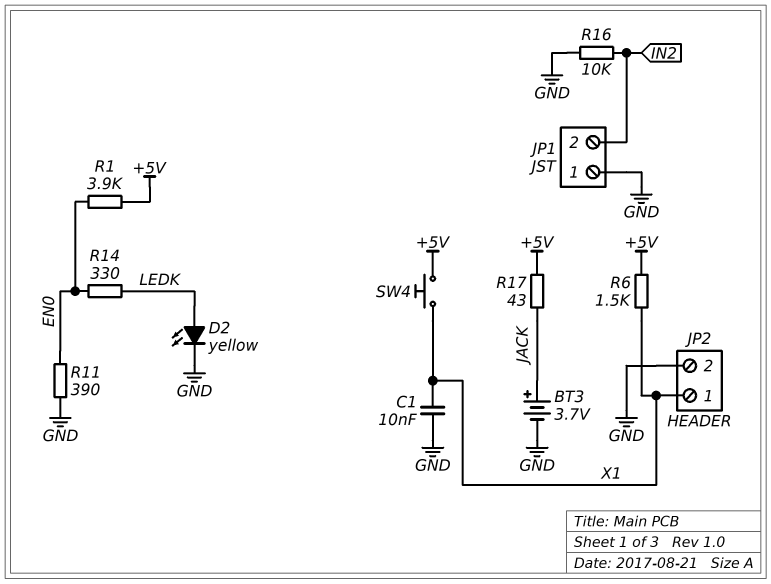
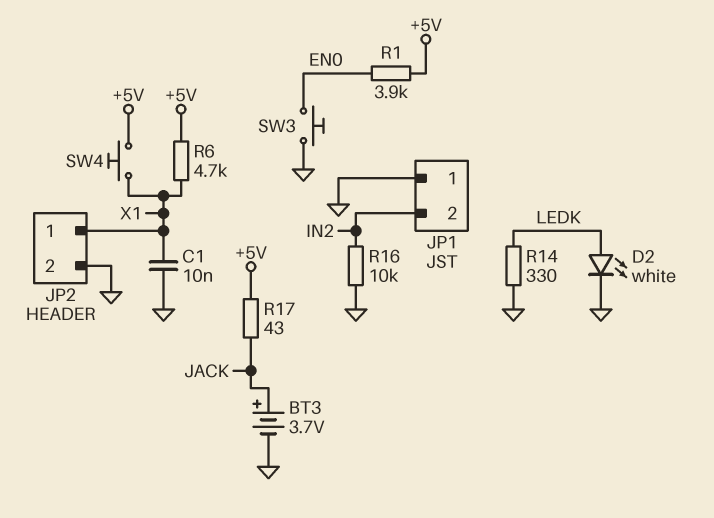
D2: LED yellow (A LEDK, K GND) -> LED white (A LEDK, K GND)
R6: 1.5k (+5V, X1) -> 4.7k (+5V, X1)
R11: 390 (EN0, GND) -> none
R14: 330 (EN0, LEDK) -> 330 (GND, LEDK)
SW3: none -> button (EN0, GND)

